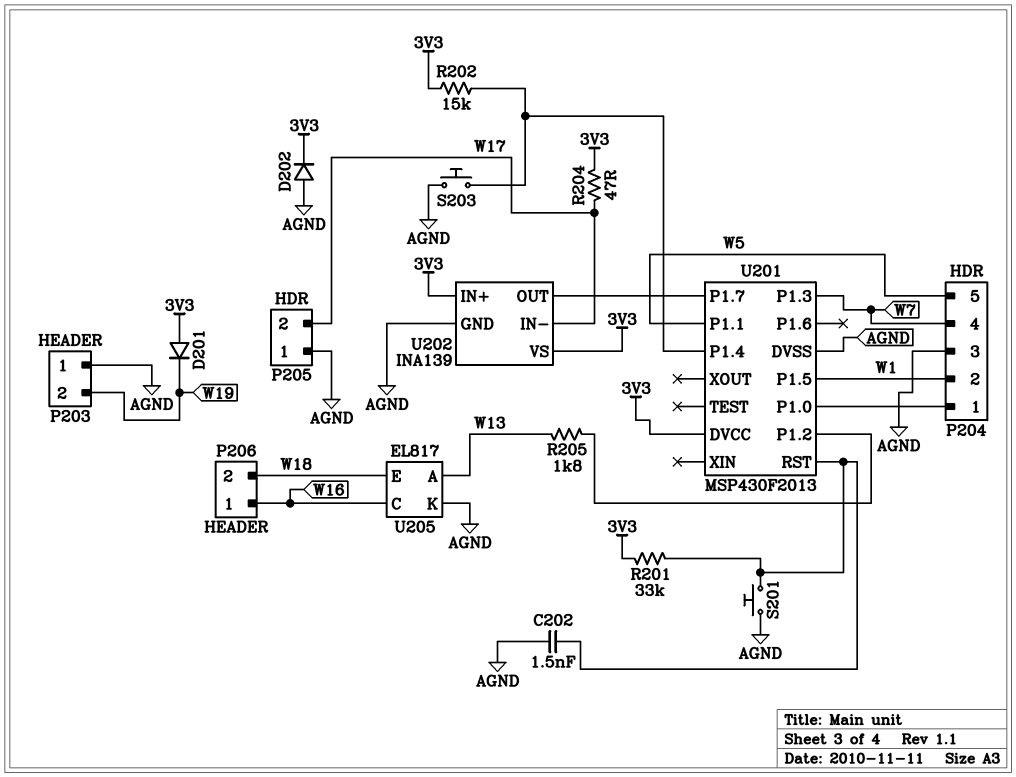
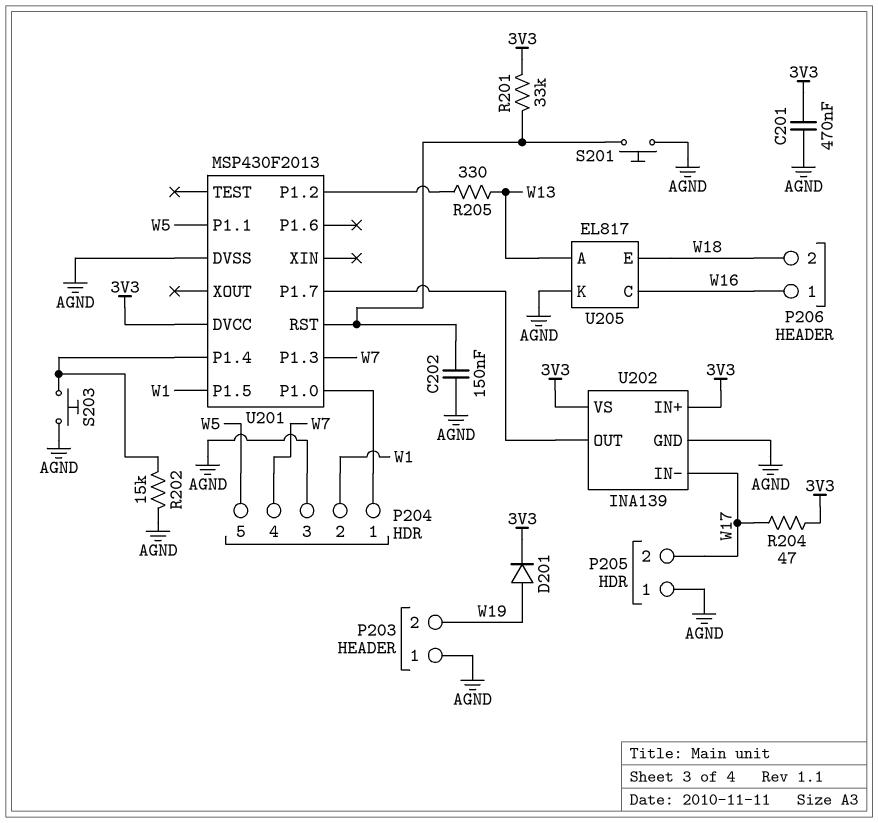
C201: none -> 470nF (3V3, AGND)
C202: 1.5nF (AGND, U201/RST) -> 150nF (AGND, U201/RST)
D201: diode (A 3V3, K W19) -> diode (A W19, K 3V3)
D202: diode (A AGND, K 3V3) -> none
R202: 15k (3V3, U201/P1.4) -> 15k (AGND, U201/P1.4)
R205: 1.8k (U201/P1.2, W13) -> 330 (U201/P1.2, W13)

